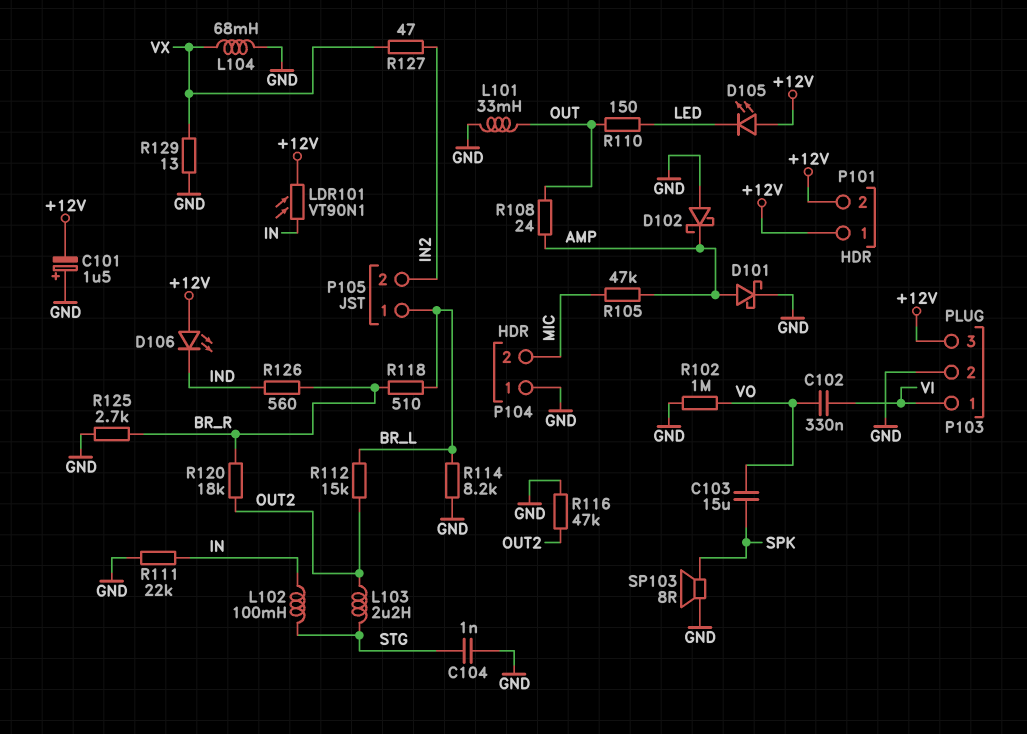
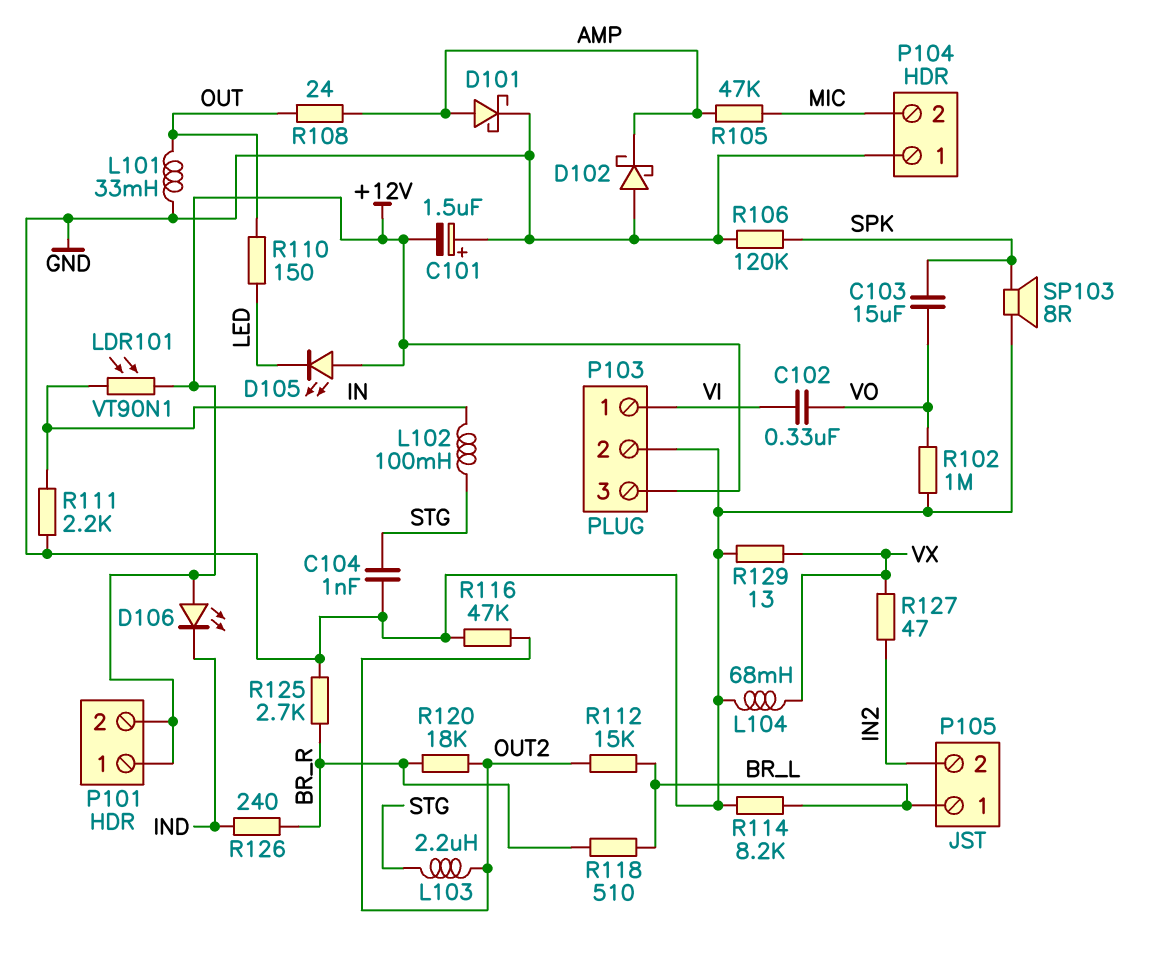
R106: none -> 120k (GND, SPK)
R111: 22k (GND, IN) -> 2.2k (GND, IN)
R126: 560 (BR_R, IND) -> 240 (BR_R, IND)

